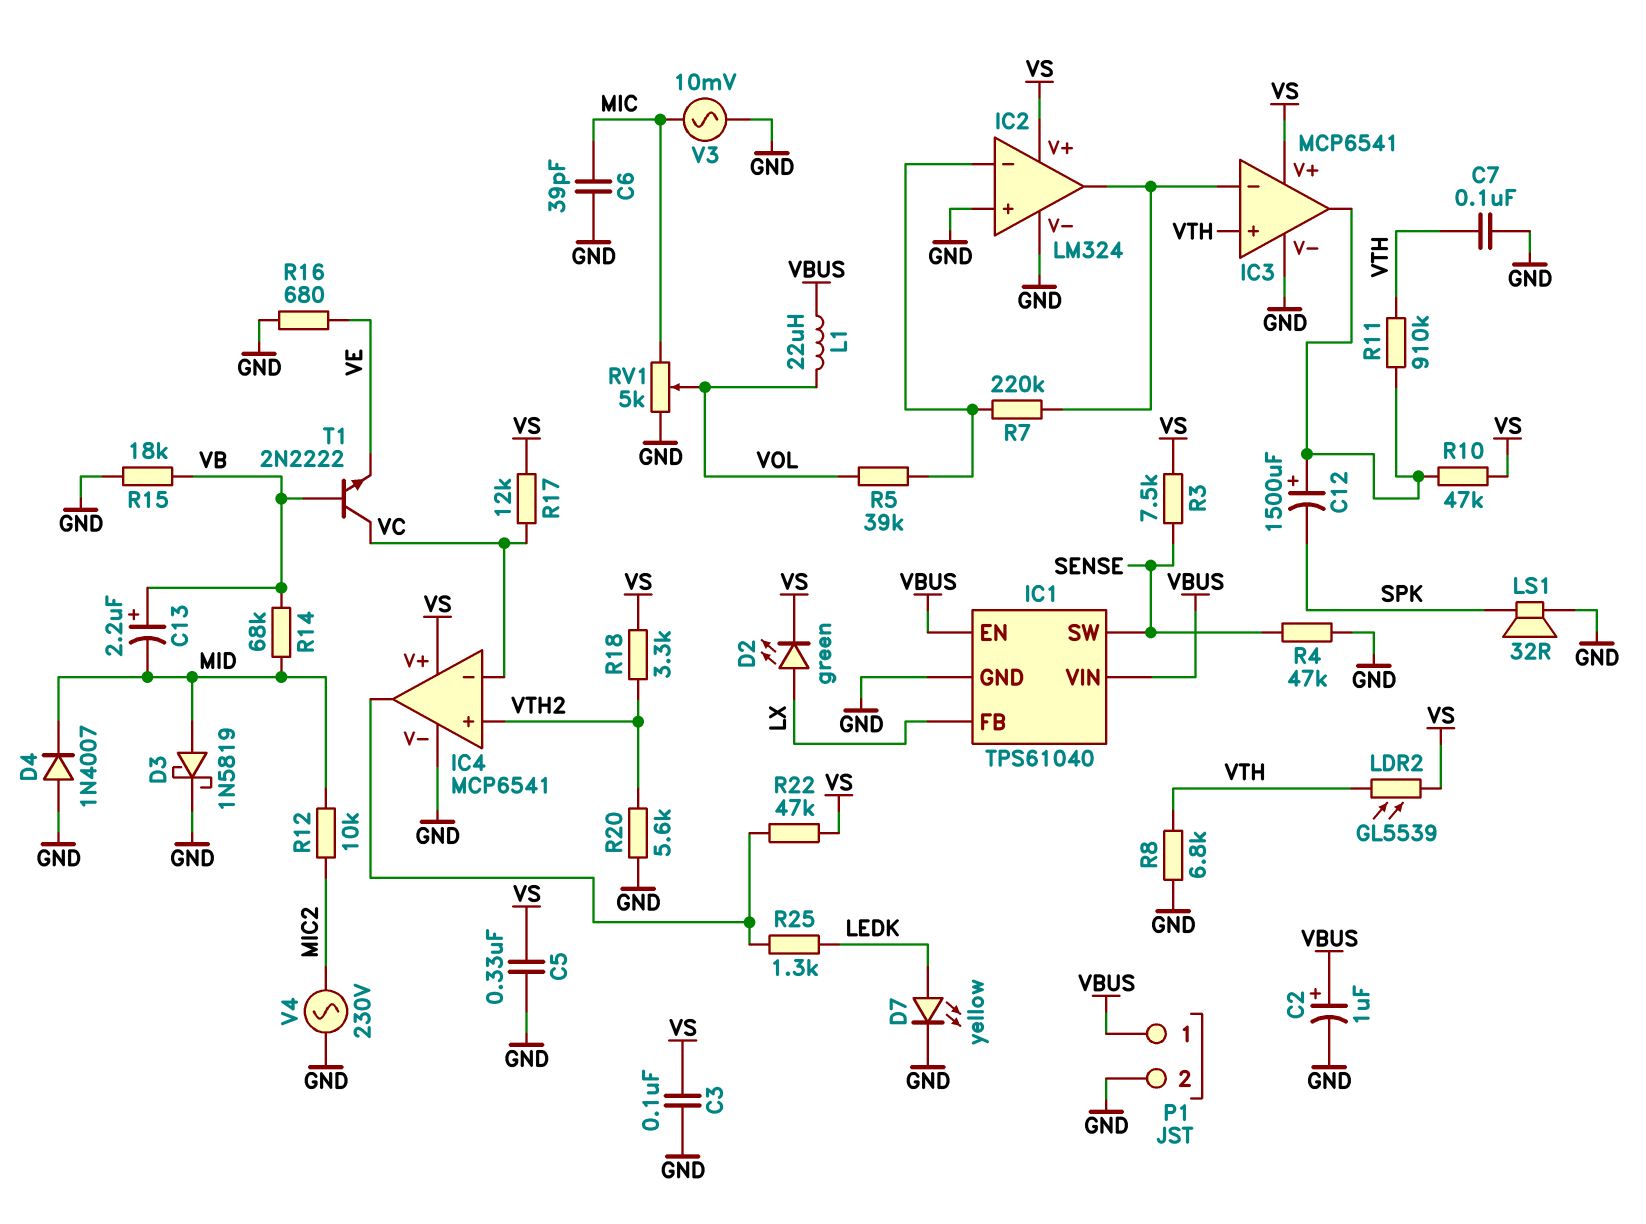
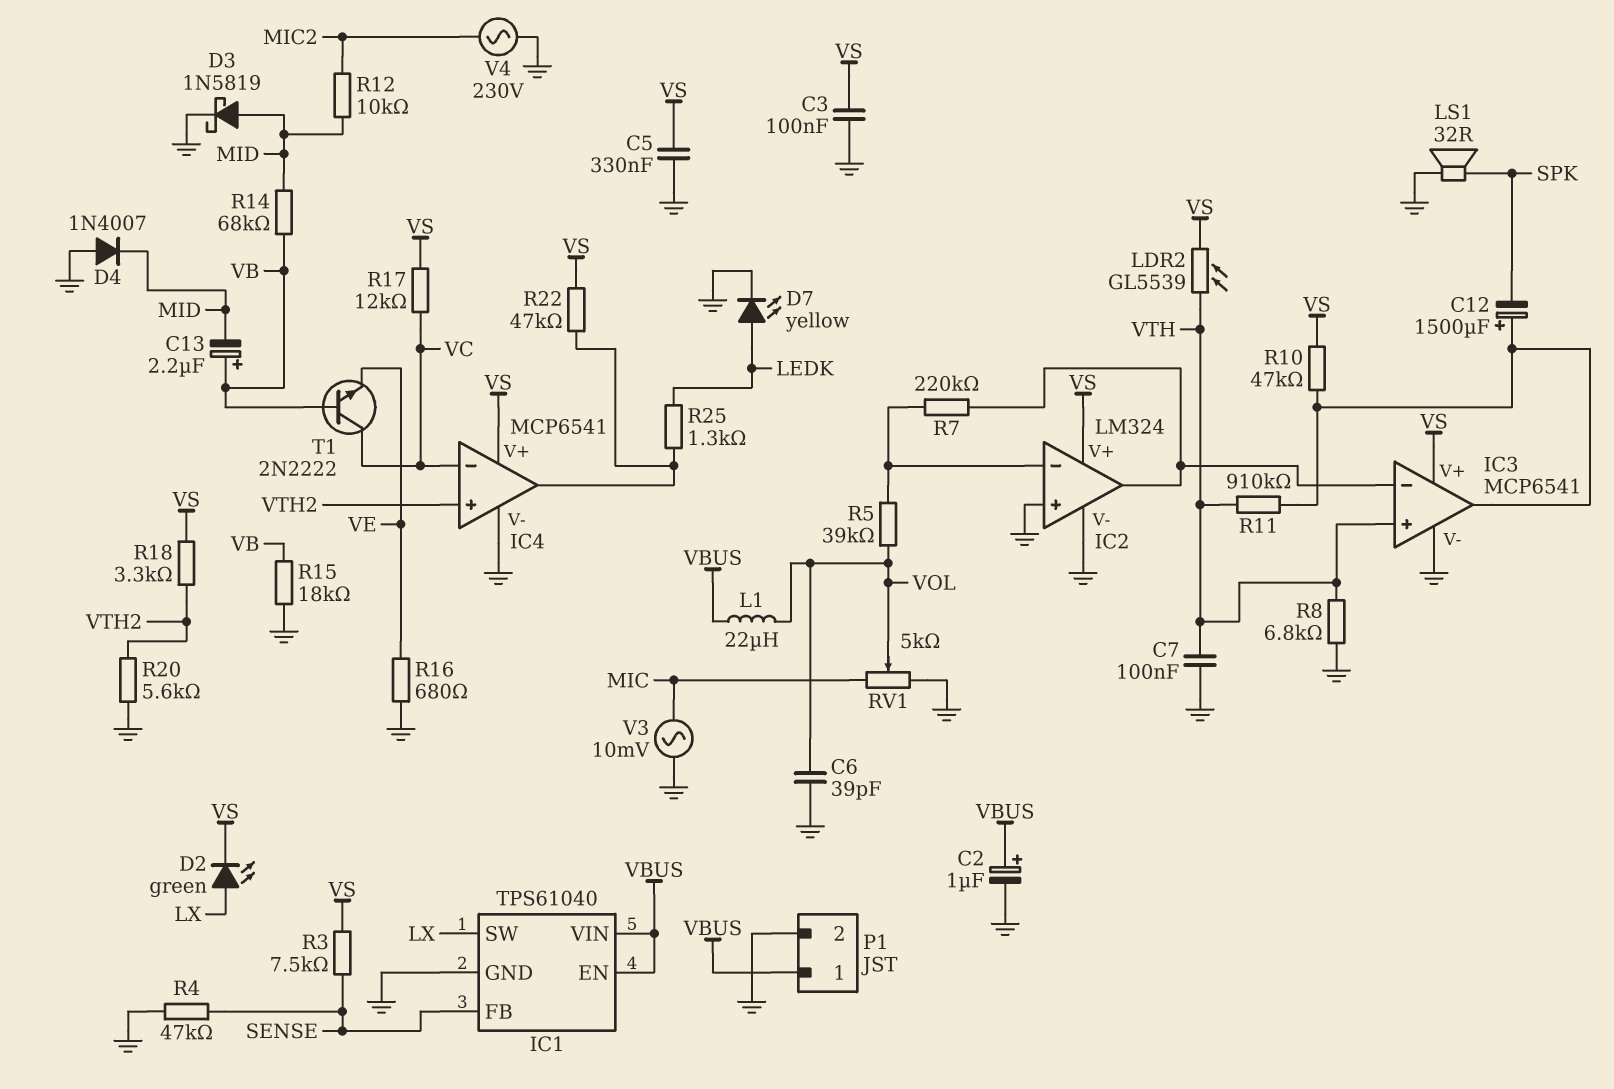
C6: 39pF (GND, MIC) -> 39pF (GND, VOL)
IC1 pin FB: LX -> SENSE
IC1 pin SW: SENSE -> LX

